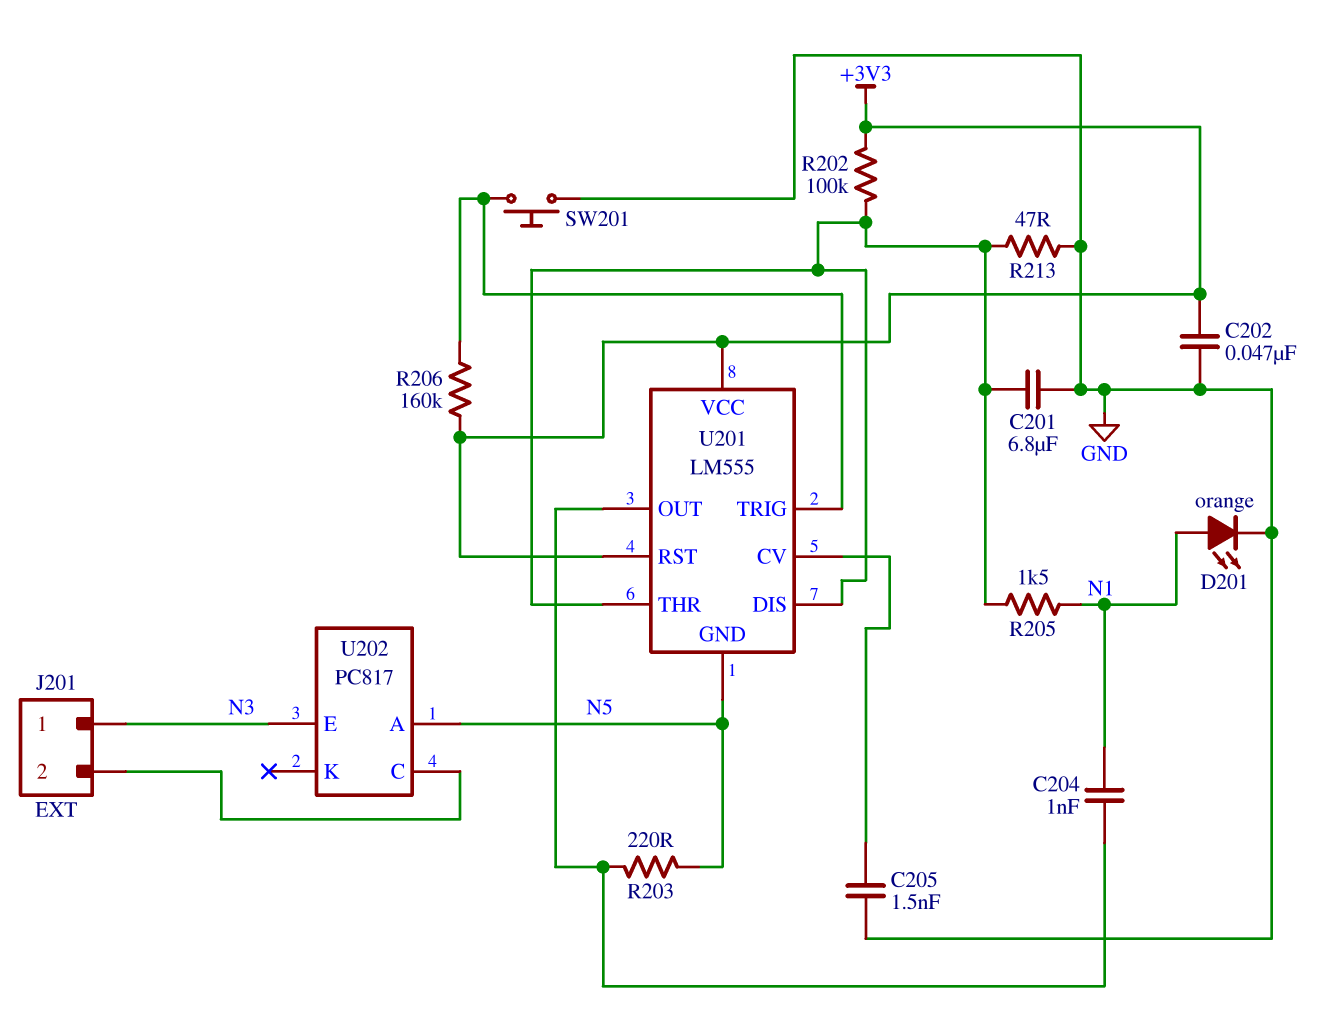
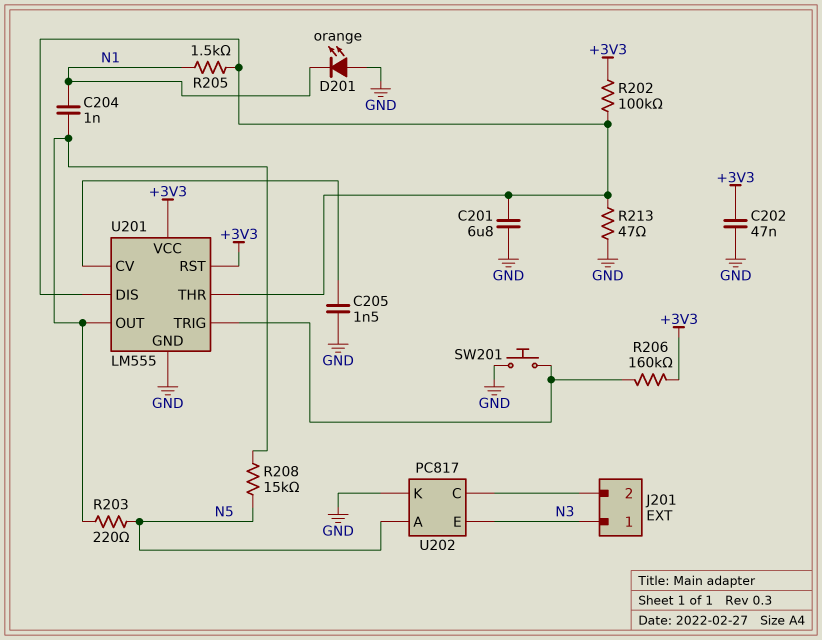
D201: LED orange (A N1, K GND) -> LED orange (A GND, K N1)
R208: none -> 15k (N5, U201/OUT)
U201 pin GND: N5 -> GND
U202 pin K: none -> GND

